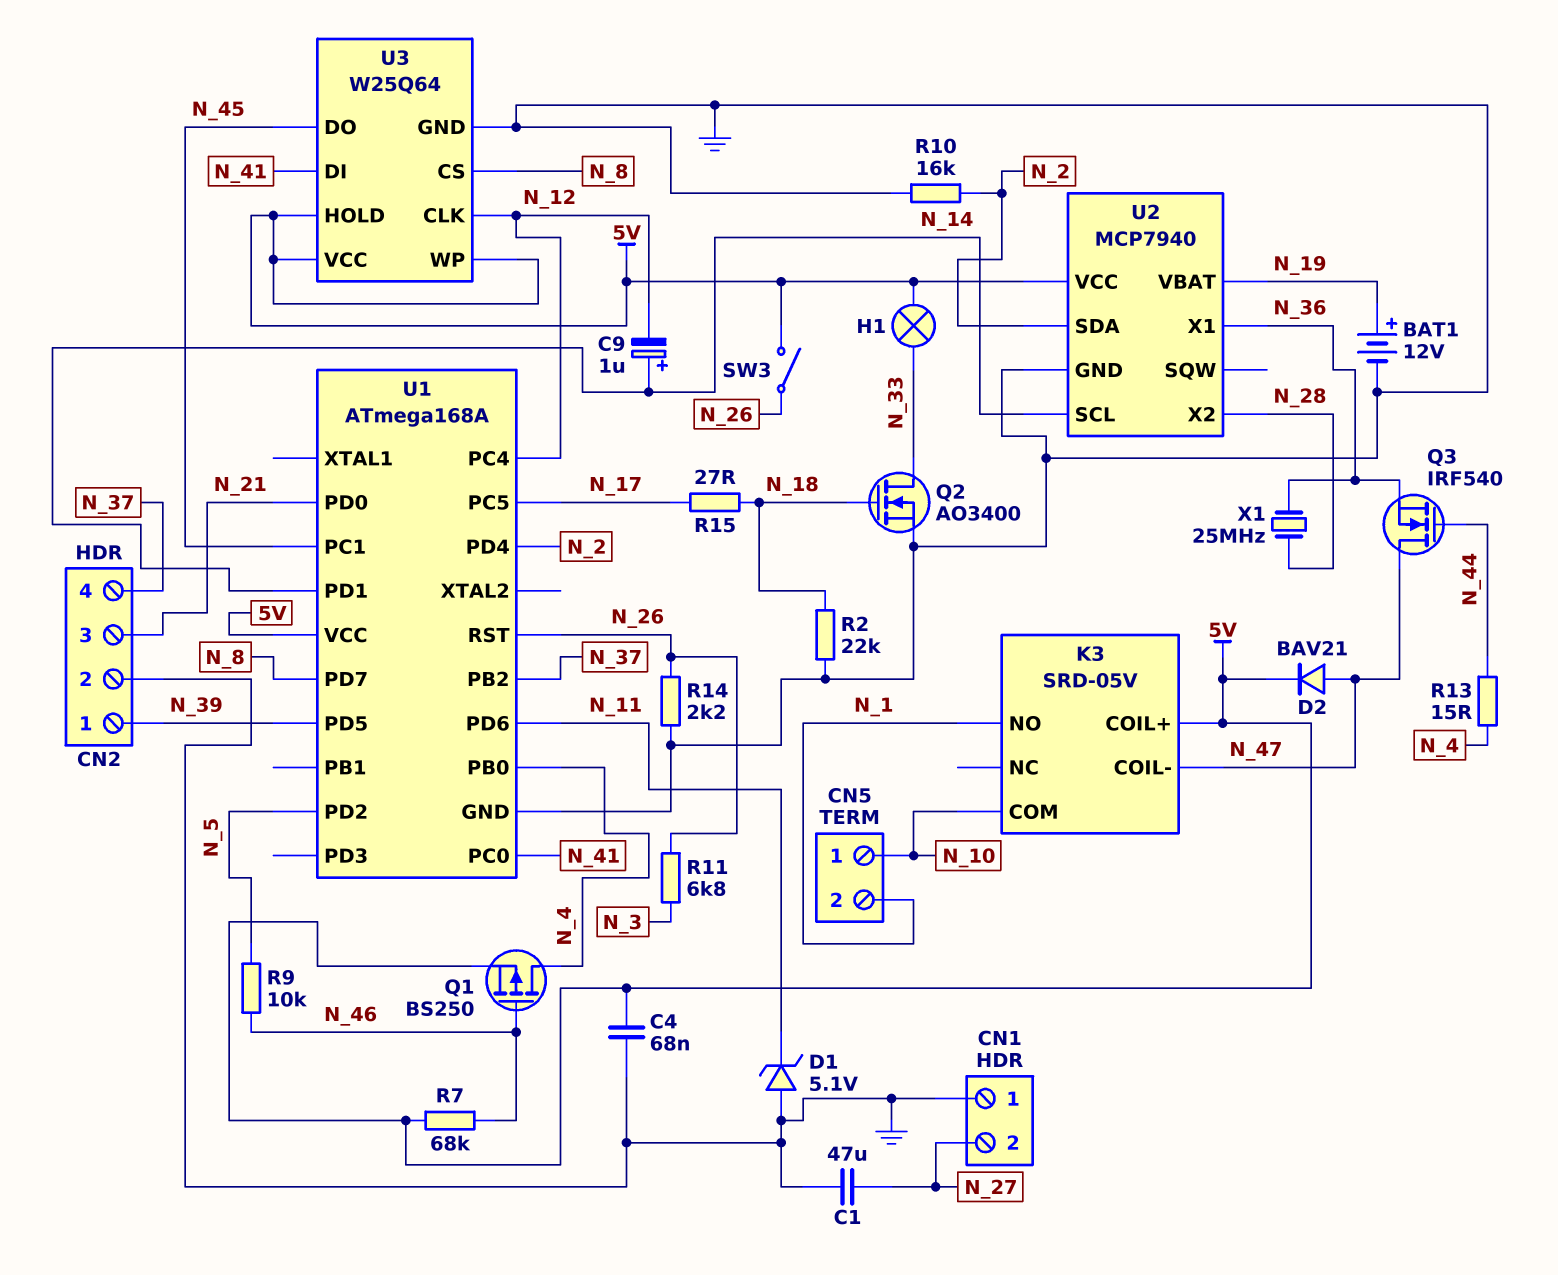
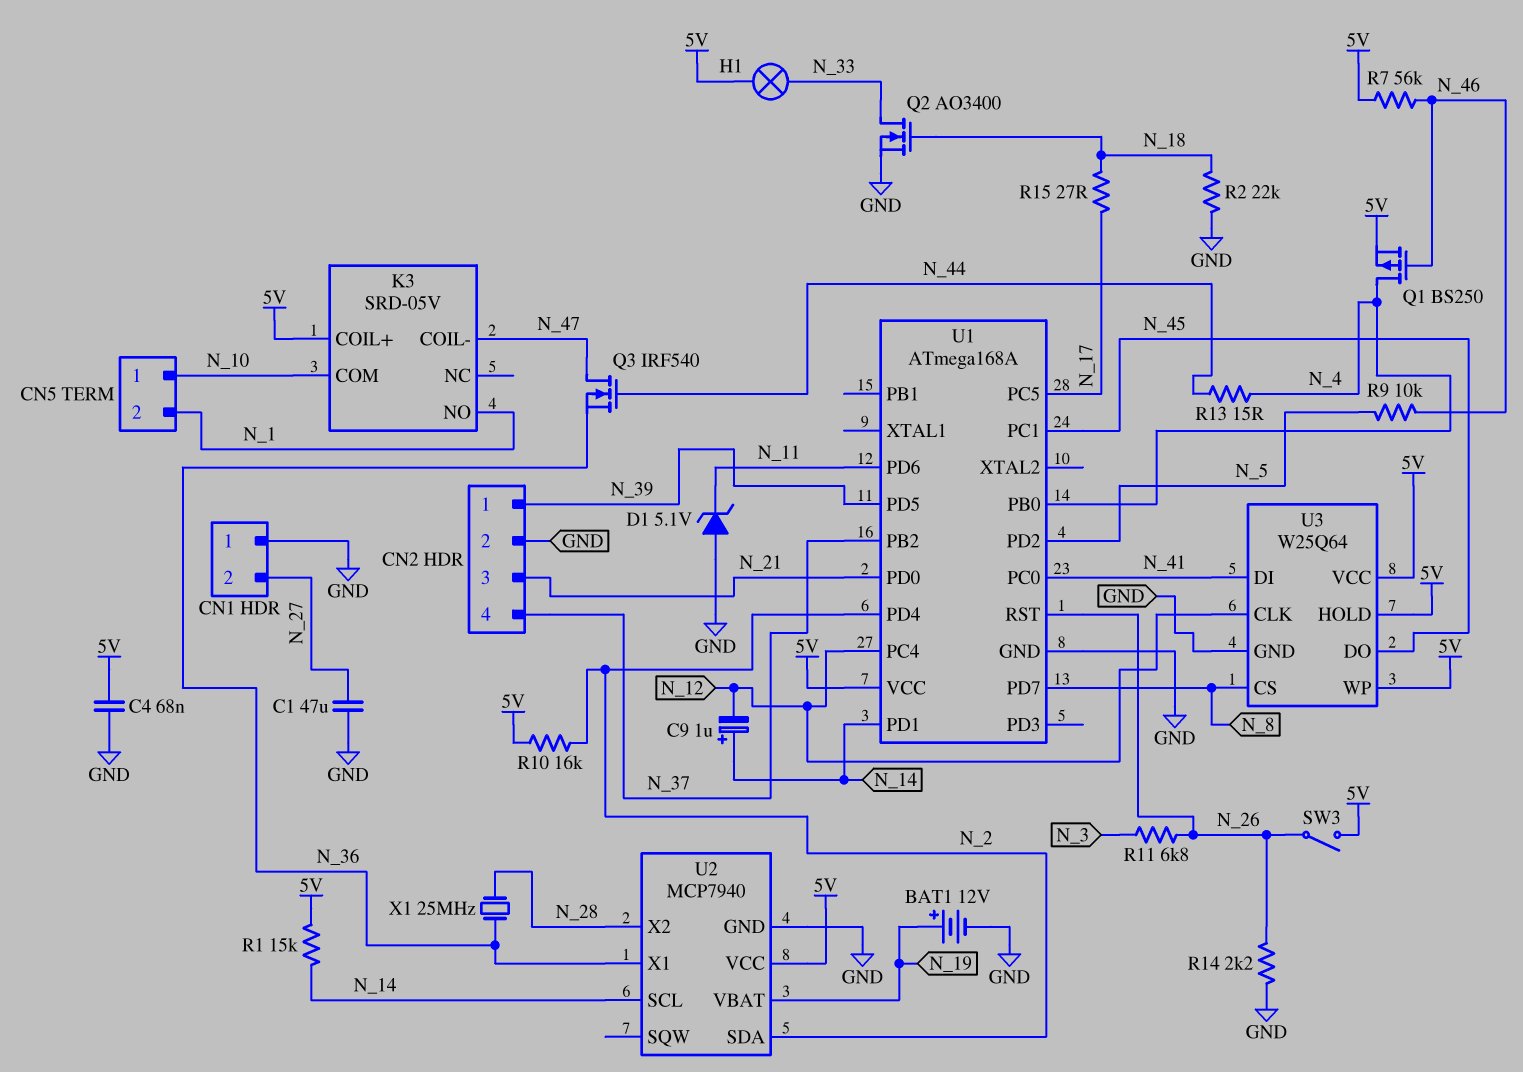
D2: diode BAV21 (A N_47, K 5V) -> none
R1: none -> 15k (5V, N_14)
R7: 68k (5V, N_46) -> 56k (5V, N_46)
R10: 16k (GND, N_2) -> 16k (5V, N_2)

